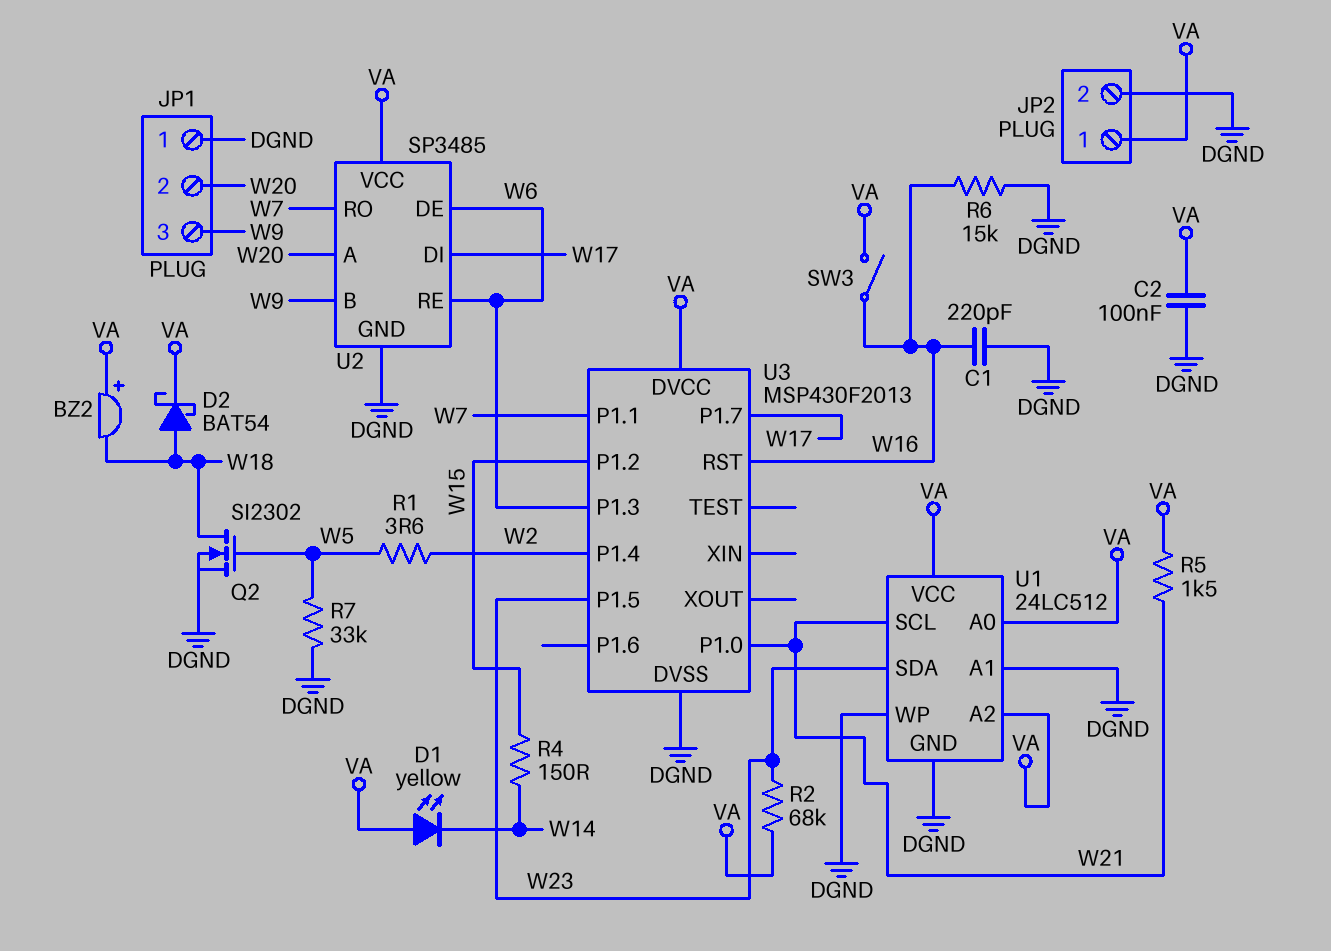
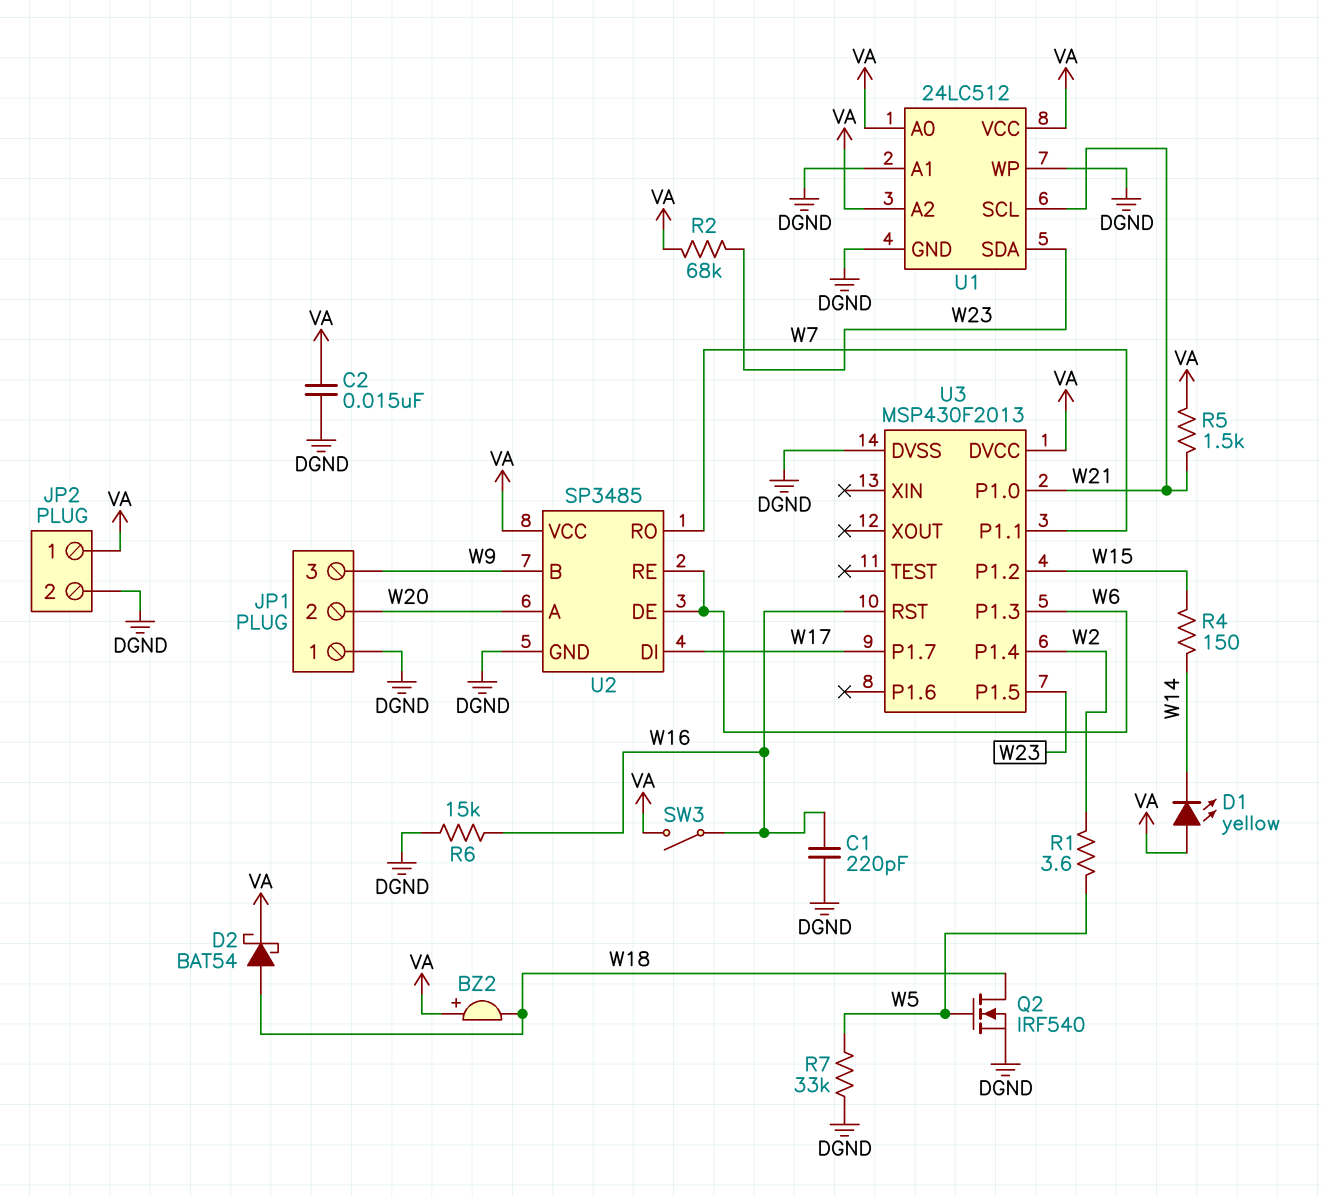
C2: 100nF (DGND, VA) -> 15nF (DGND, VA)
Q2: NMOS SI2302 (G W5, D W18, S DGND) -> NMOS IRF540 (G W5, D W18, S DGND)

